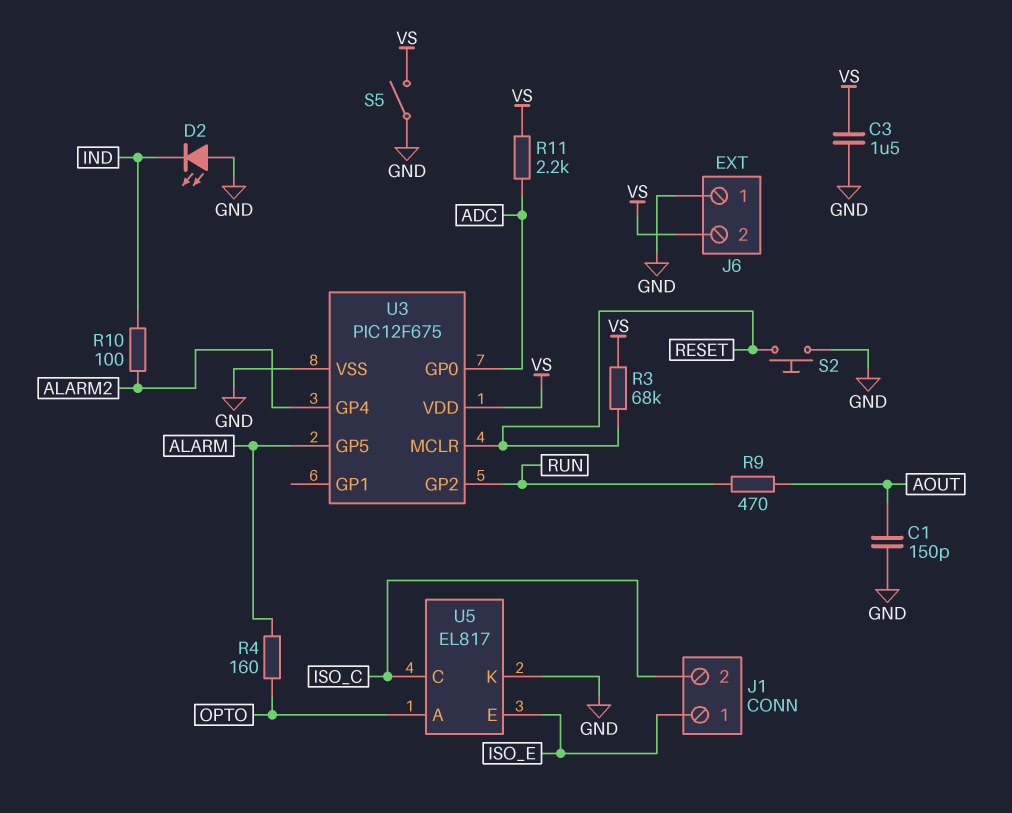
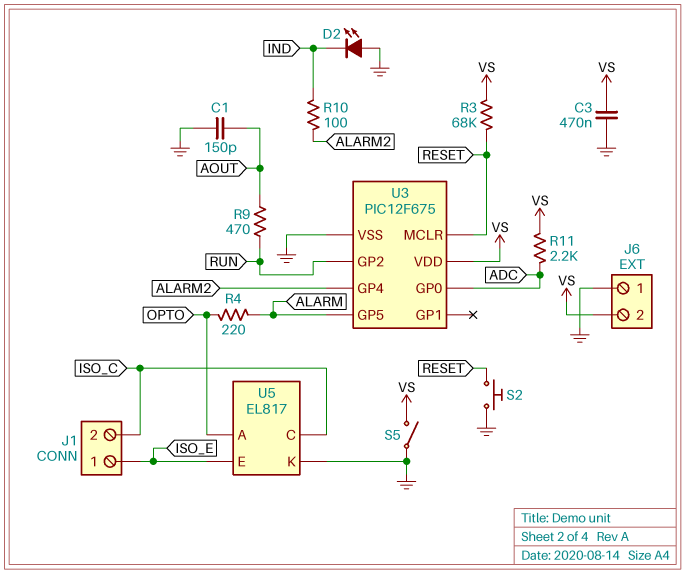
C3: 1.5uF (GND, VS) -> 470nF (GND, VS)
R4: 160 (ALARM, OPTO) -> 220 (ALARM, OPTO)

